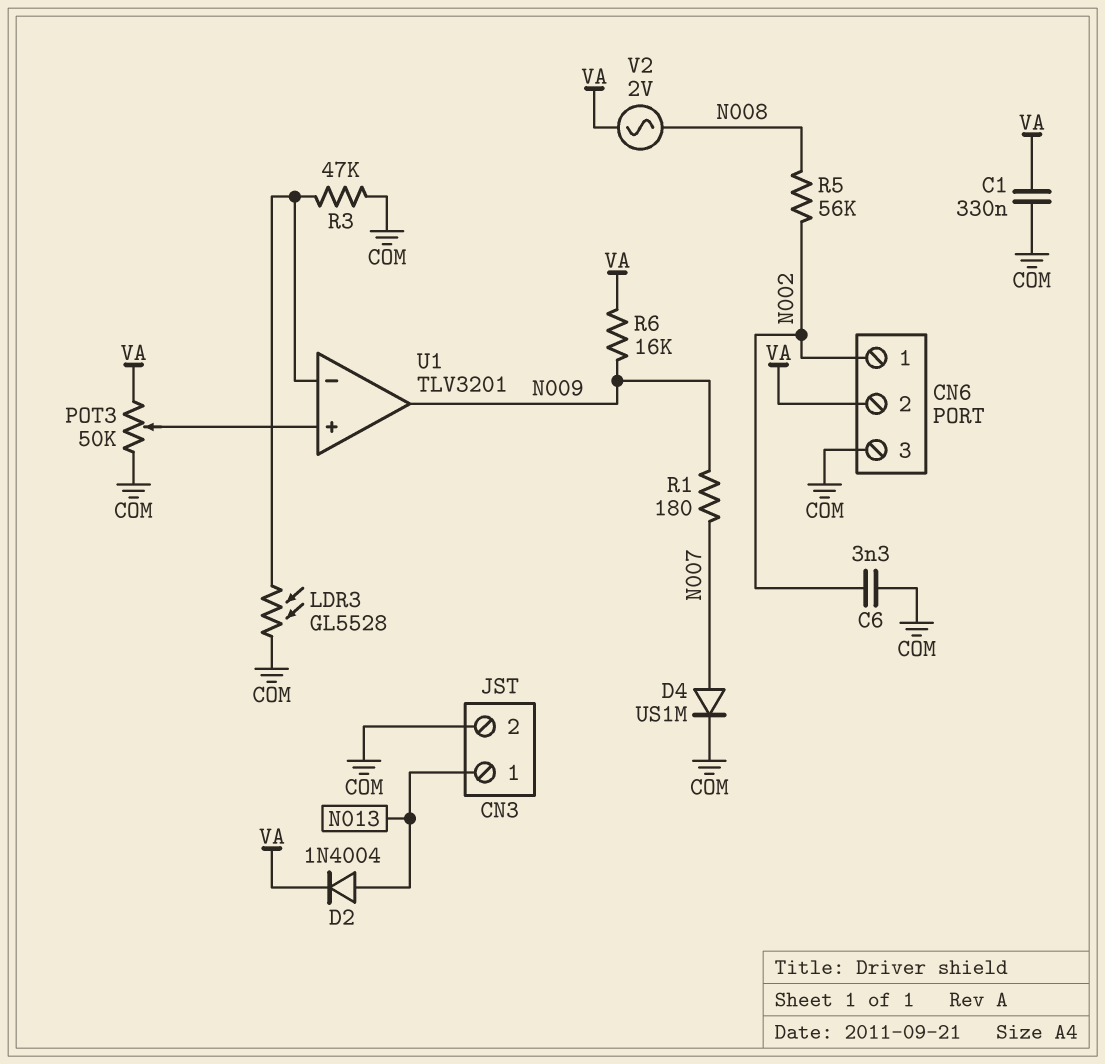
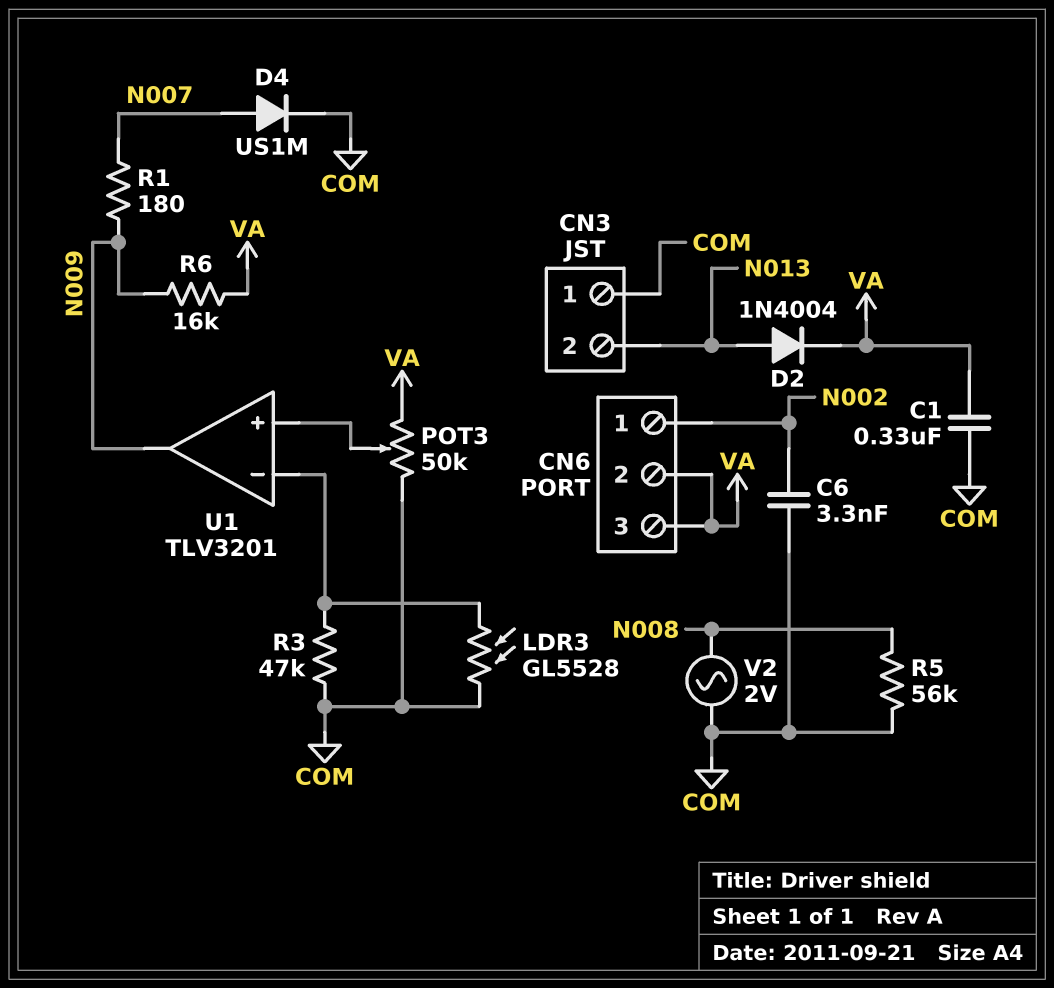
CN3 pin 1: N013 -> COM
CN3 pin 2: COM -> N013
CN6 pin 3: COM -> VA
R5: 56k (N002, N008) -> 56k (COM, N008)
V2: AC 2V (N008, VA) -> AC 2V (COM, N008)

